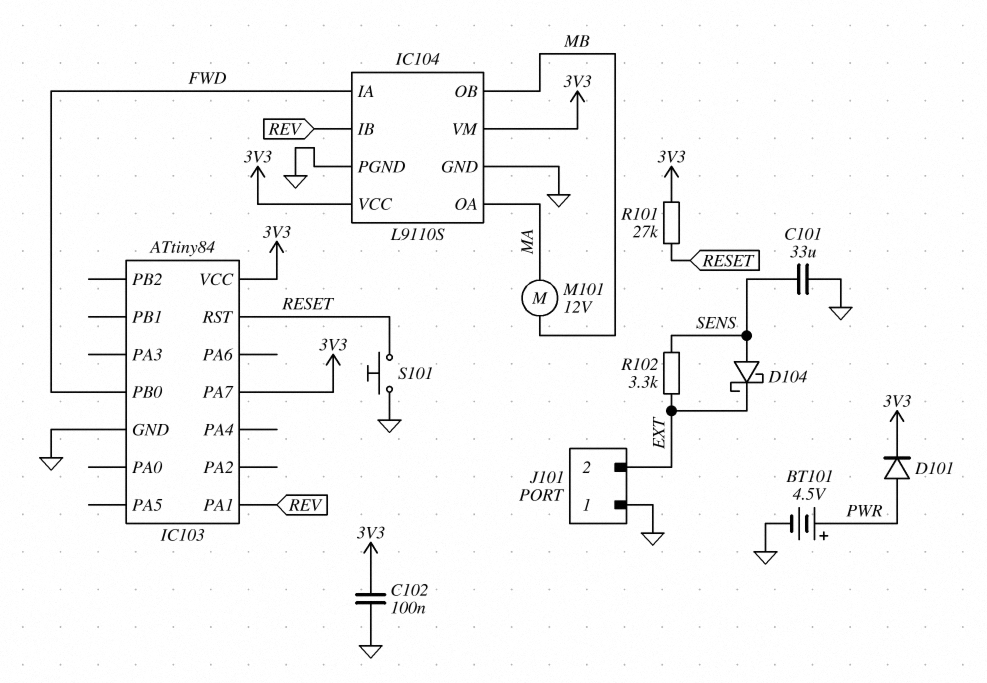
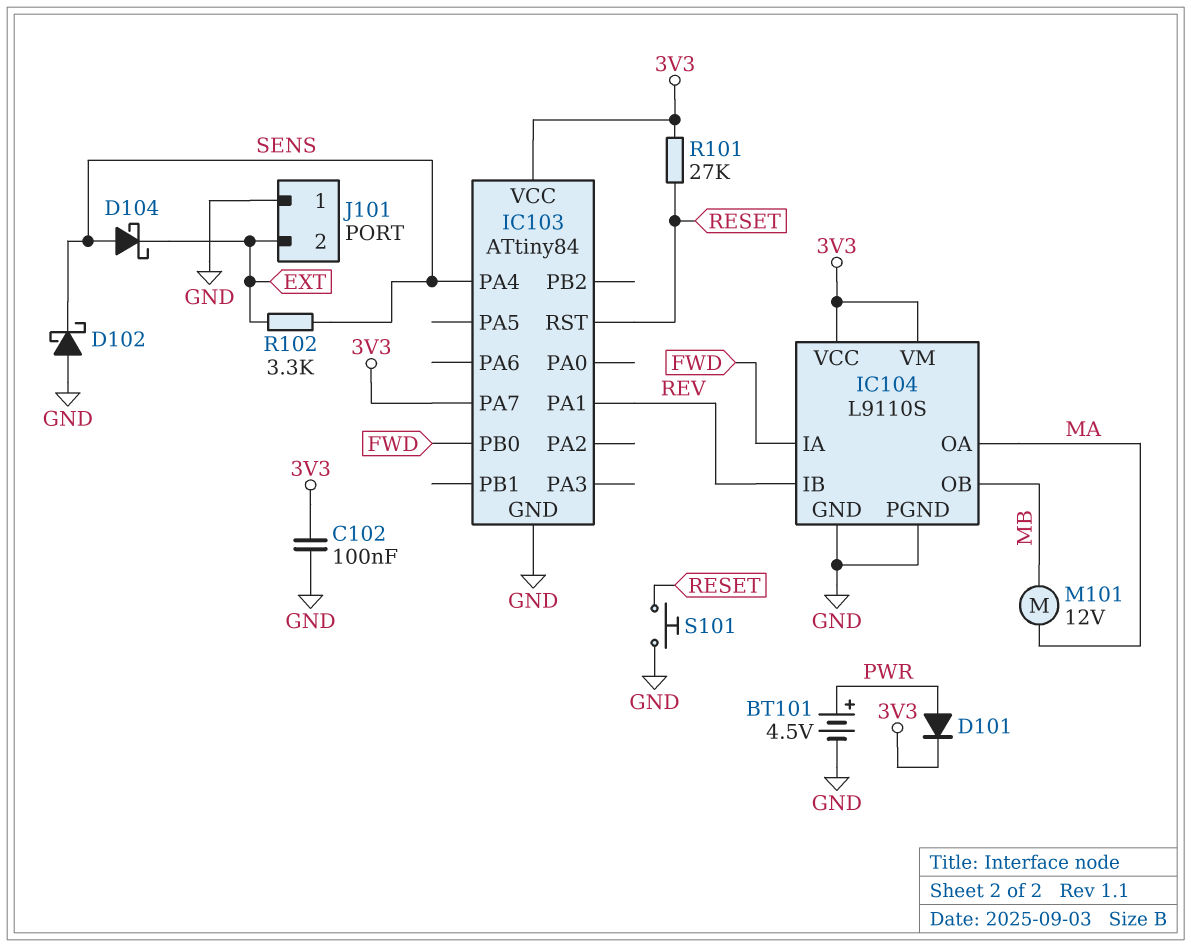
C101: 33uF (GND, SENS) -> none
D102: none -> schottky (A GND, K SENS)
IC103 pin PA4: none -> SENS

